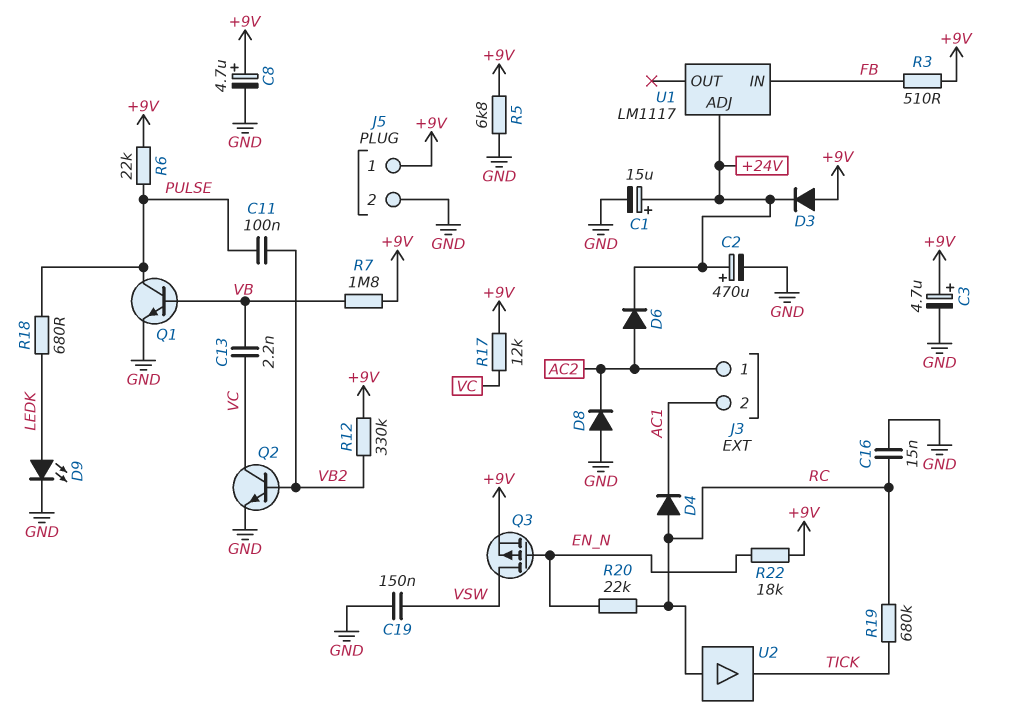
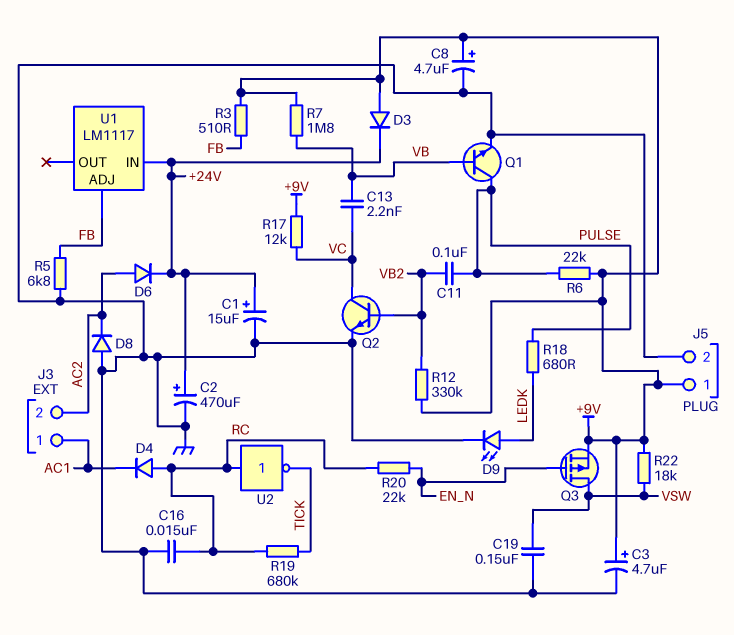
J3 pin 1: AC2 -> AC1
J3 pin 2: AC1 -> AC2
R5: 6.8k (+9V, GND) -> 6.8k (FB, GND)
R22: 18k (+9V, EN_N) -> 18k (+9V, VSW)
U1 pin ADJ: +24V -> FB
U1 pin IN: FB -> +24V
U2: buffer (in RC, out TICK) -> NOT (in RC, out TICK)

